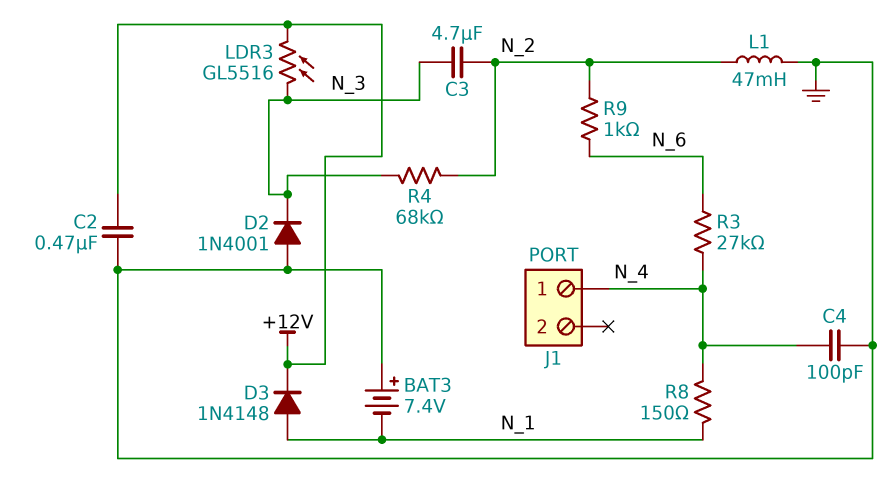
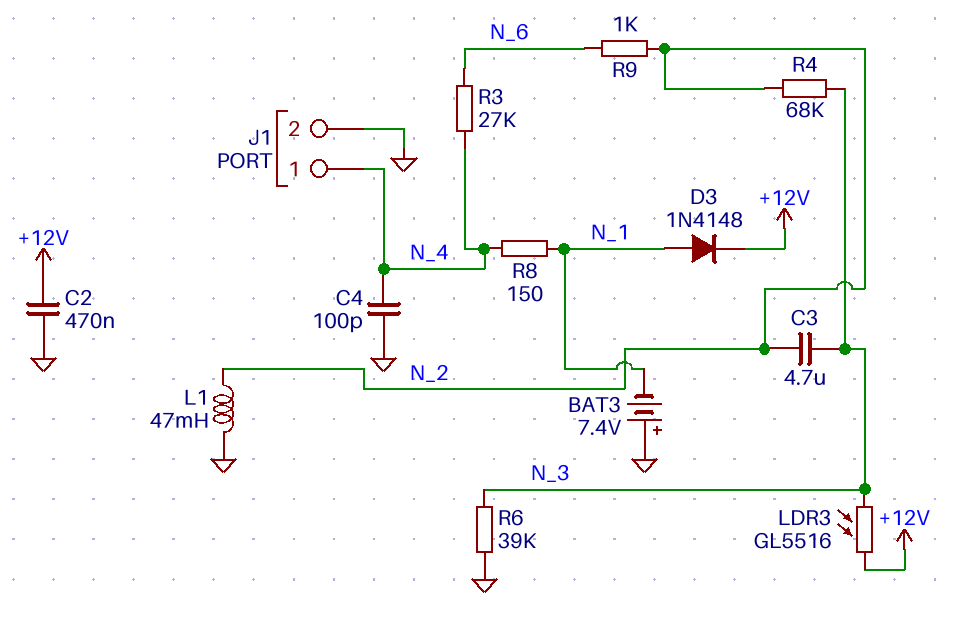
D2: diode 1N4001 (A GND, K N_3) -> none
J1 pin 2: none -> GND
R6: none -> 39k (GND, N_3)

